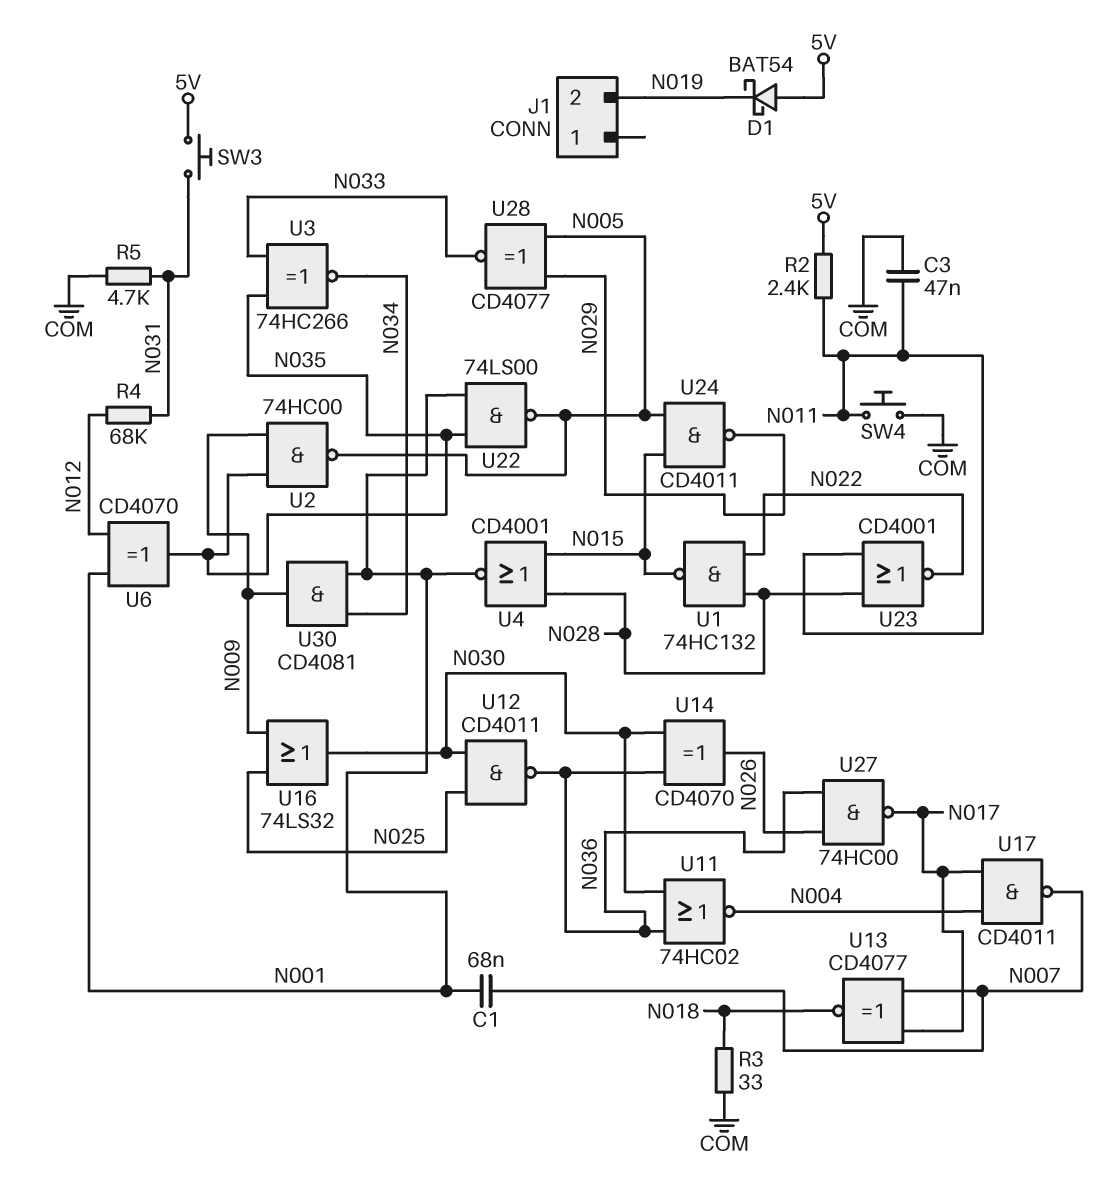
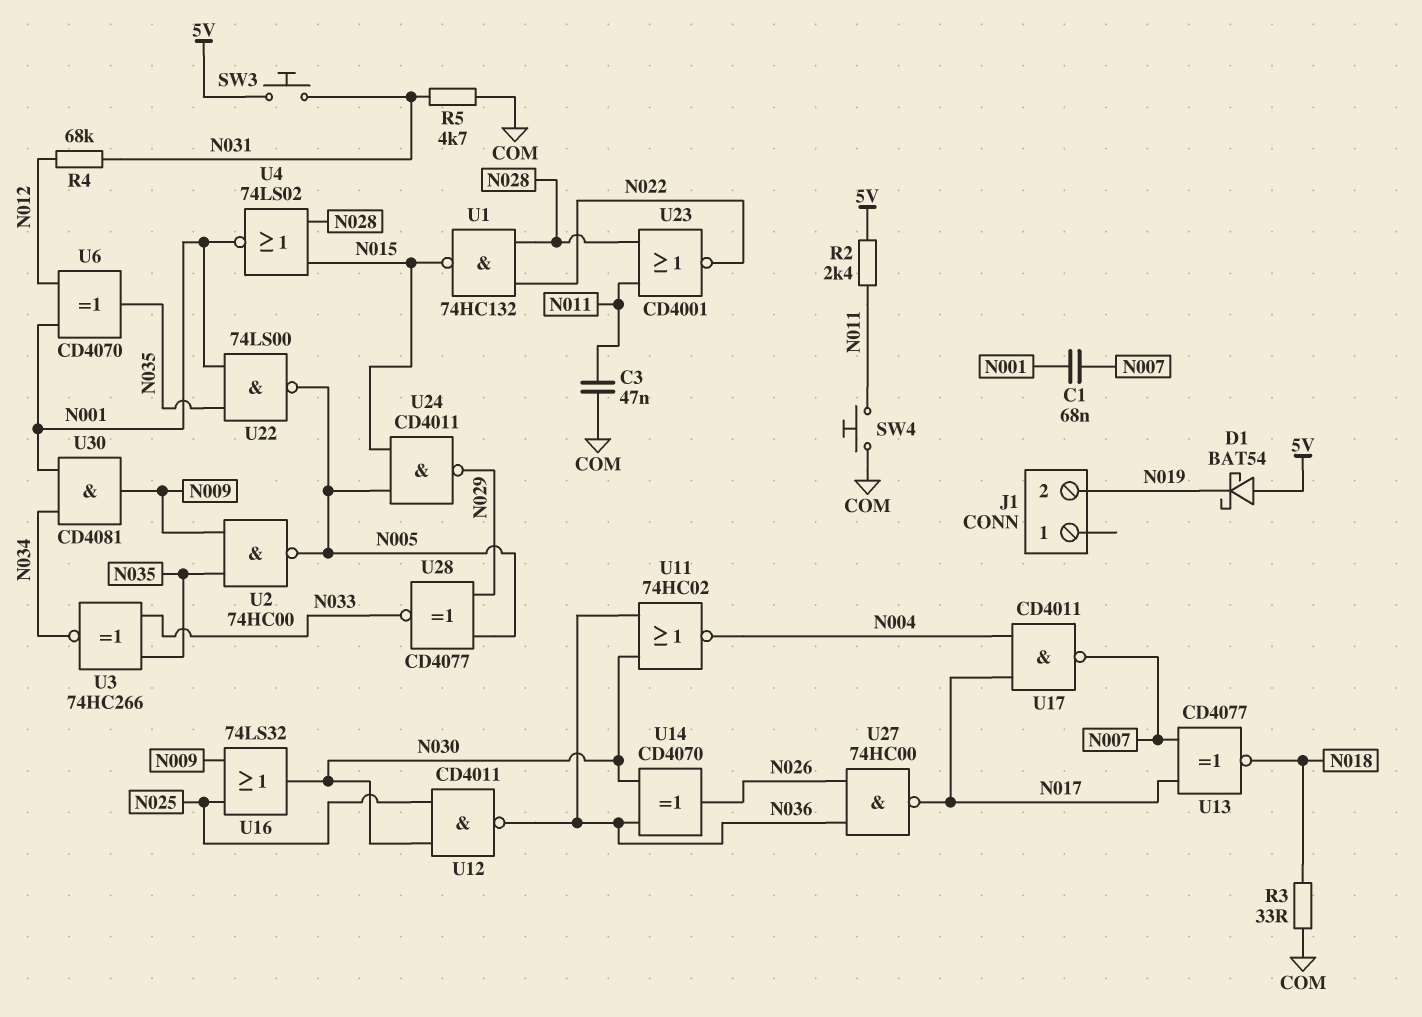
U4: NOR CD4001 (in N015, in N028, out N001) -> NOR 74LS02 (in N015, in N028, out N001)

